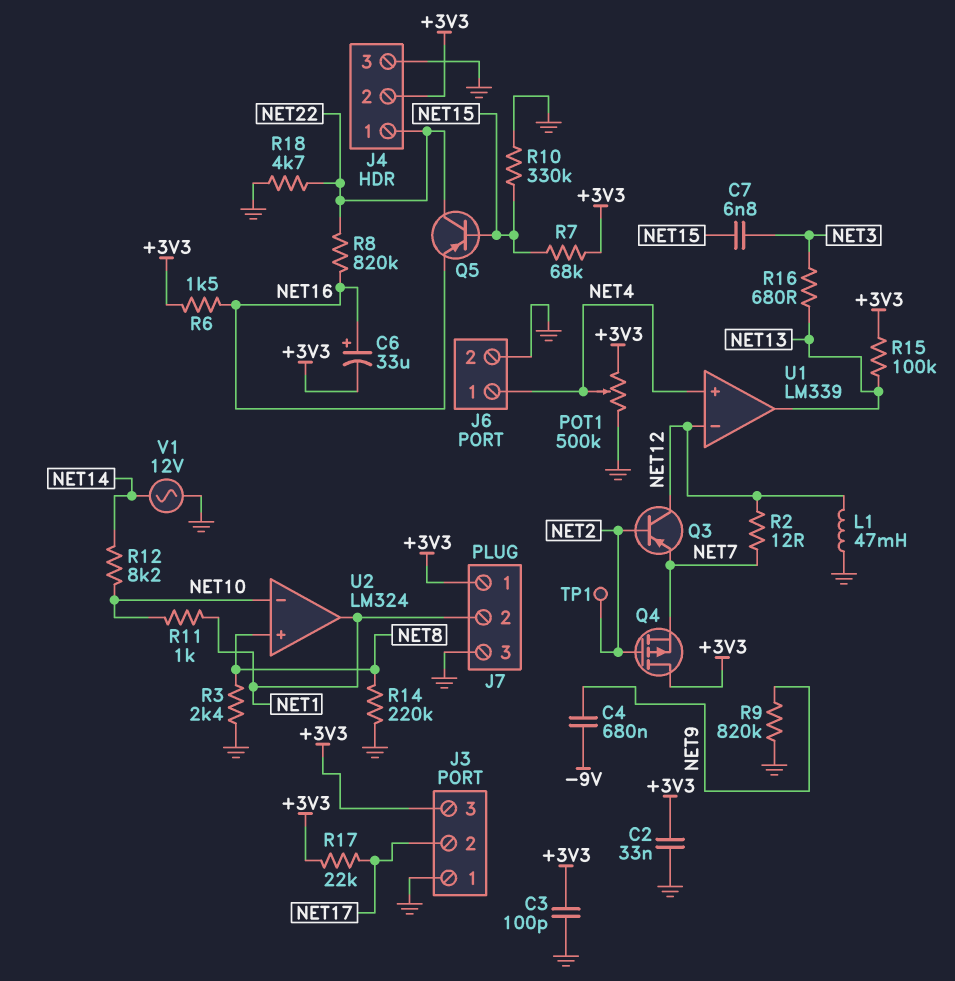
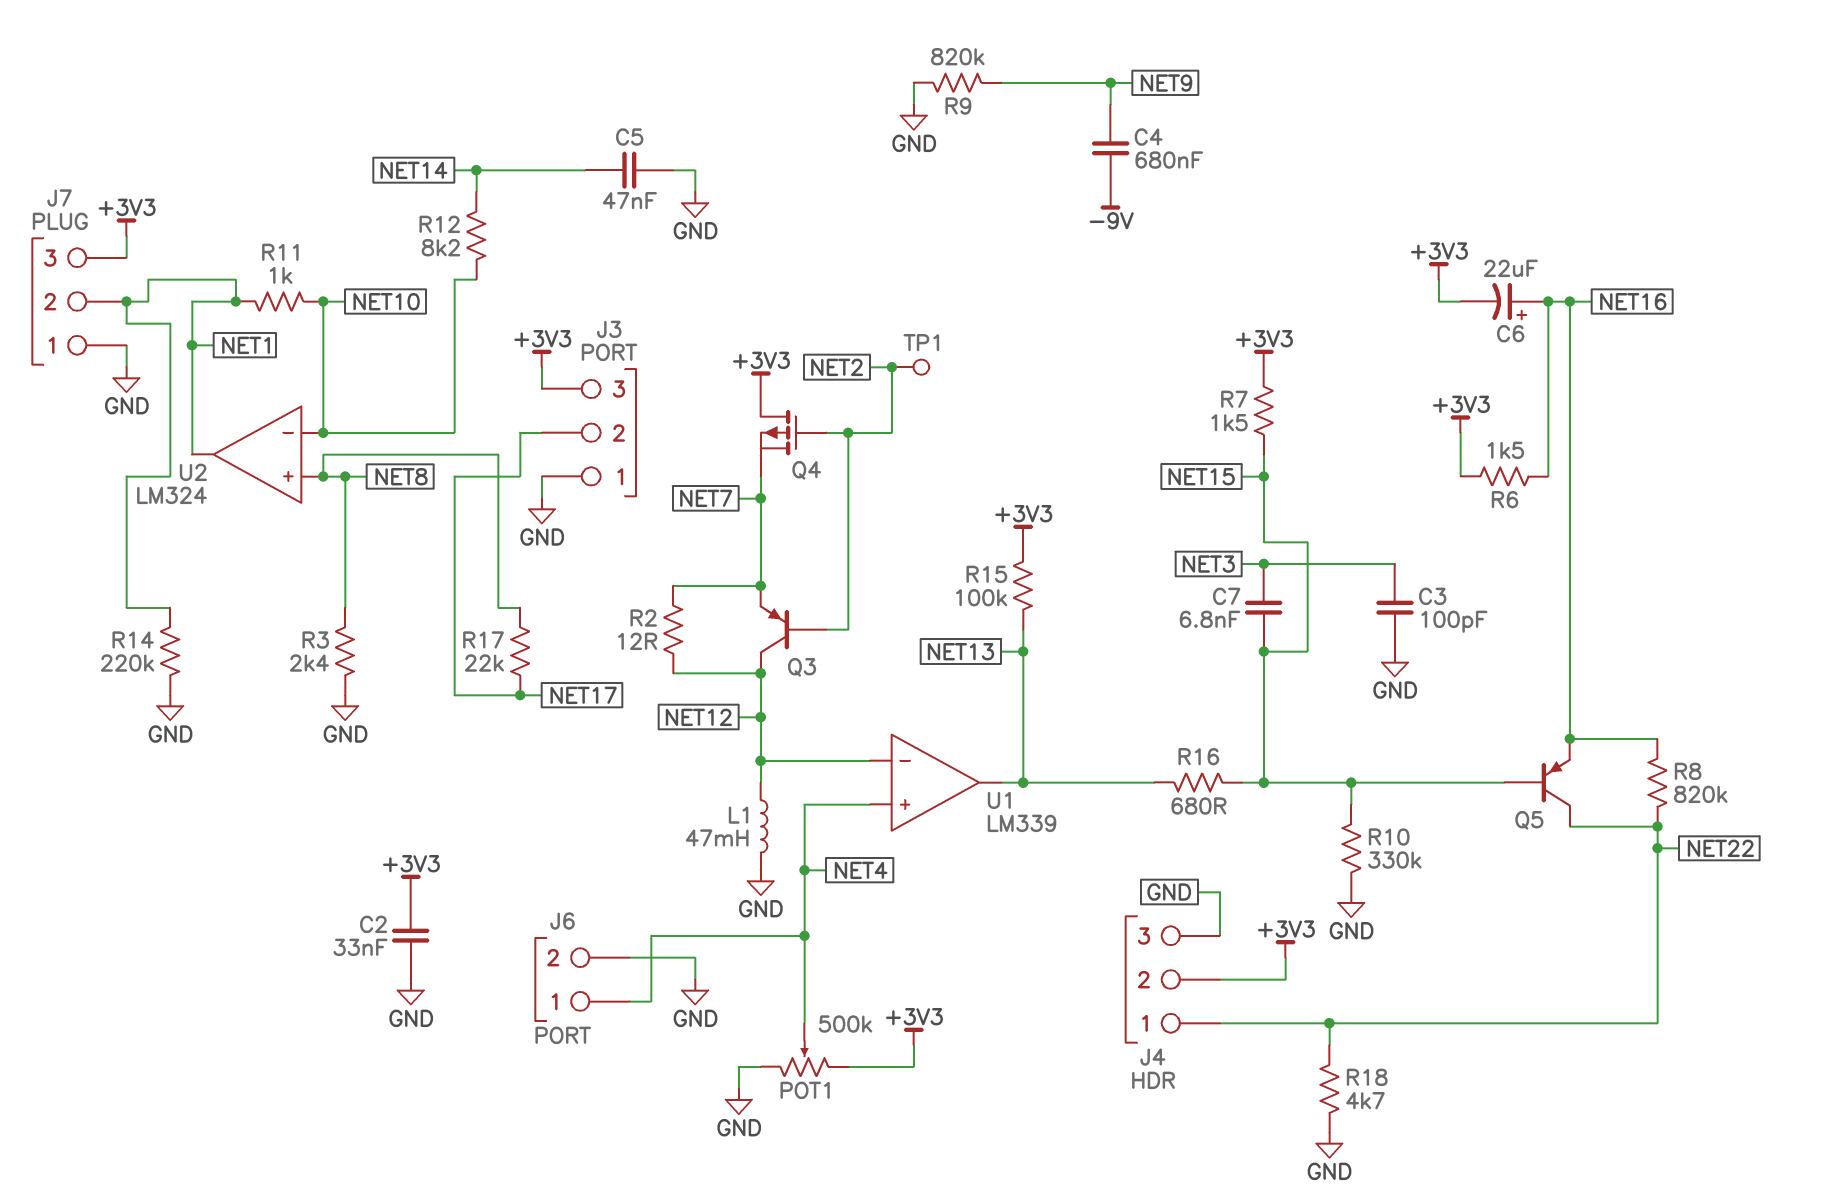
C3: 100pF (+3V3, GND) -> 100pF (GND, NET3)
C5: none -> 47nF (GND, NET14)
C6: 33uF (plus NET16, minus +3V3) -> 22uF (plus NET16, minus +3V3)
J7 pin 1: +3V3 -> GND
J7 pin 3: GND -> +3V3
R7: 68k (+3V3, NET15) -> 1.5k (+3V3, NET15)
R14: 220k (GND, NET8) -> 220k (GND, NET1)
R16: 680 (NET3, NET13) -> 680 (NET13, NET15)
R17: 22k (+3V3, NET17) -> 22k (NET8, NET17)
V1: AC 12V (GND, NET14) -> none

